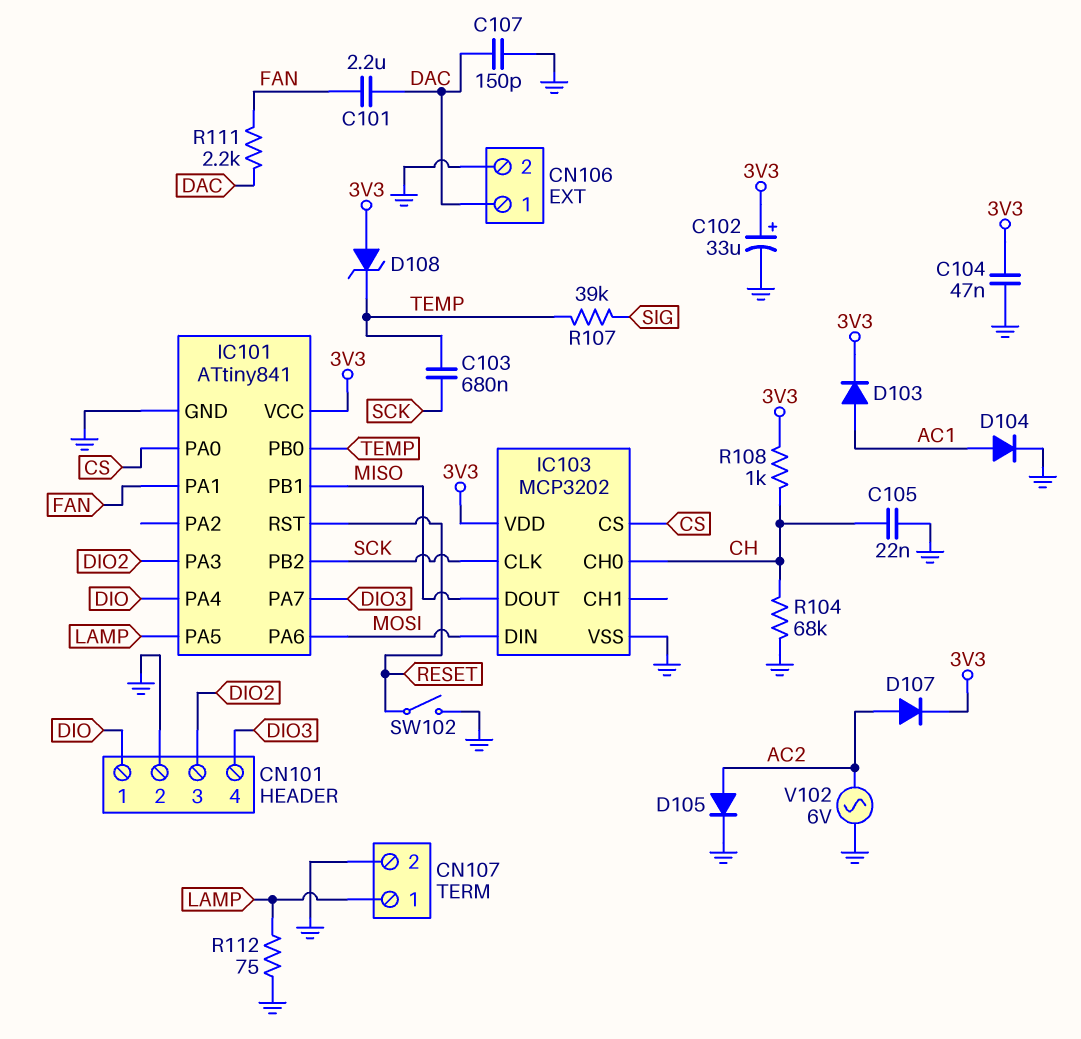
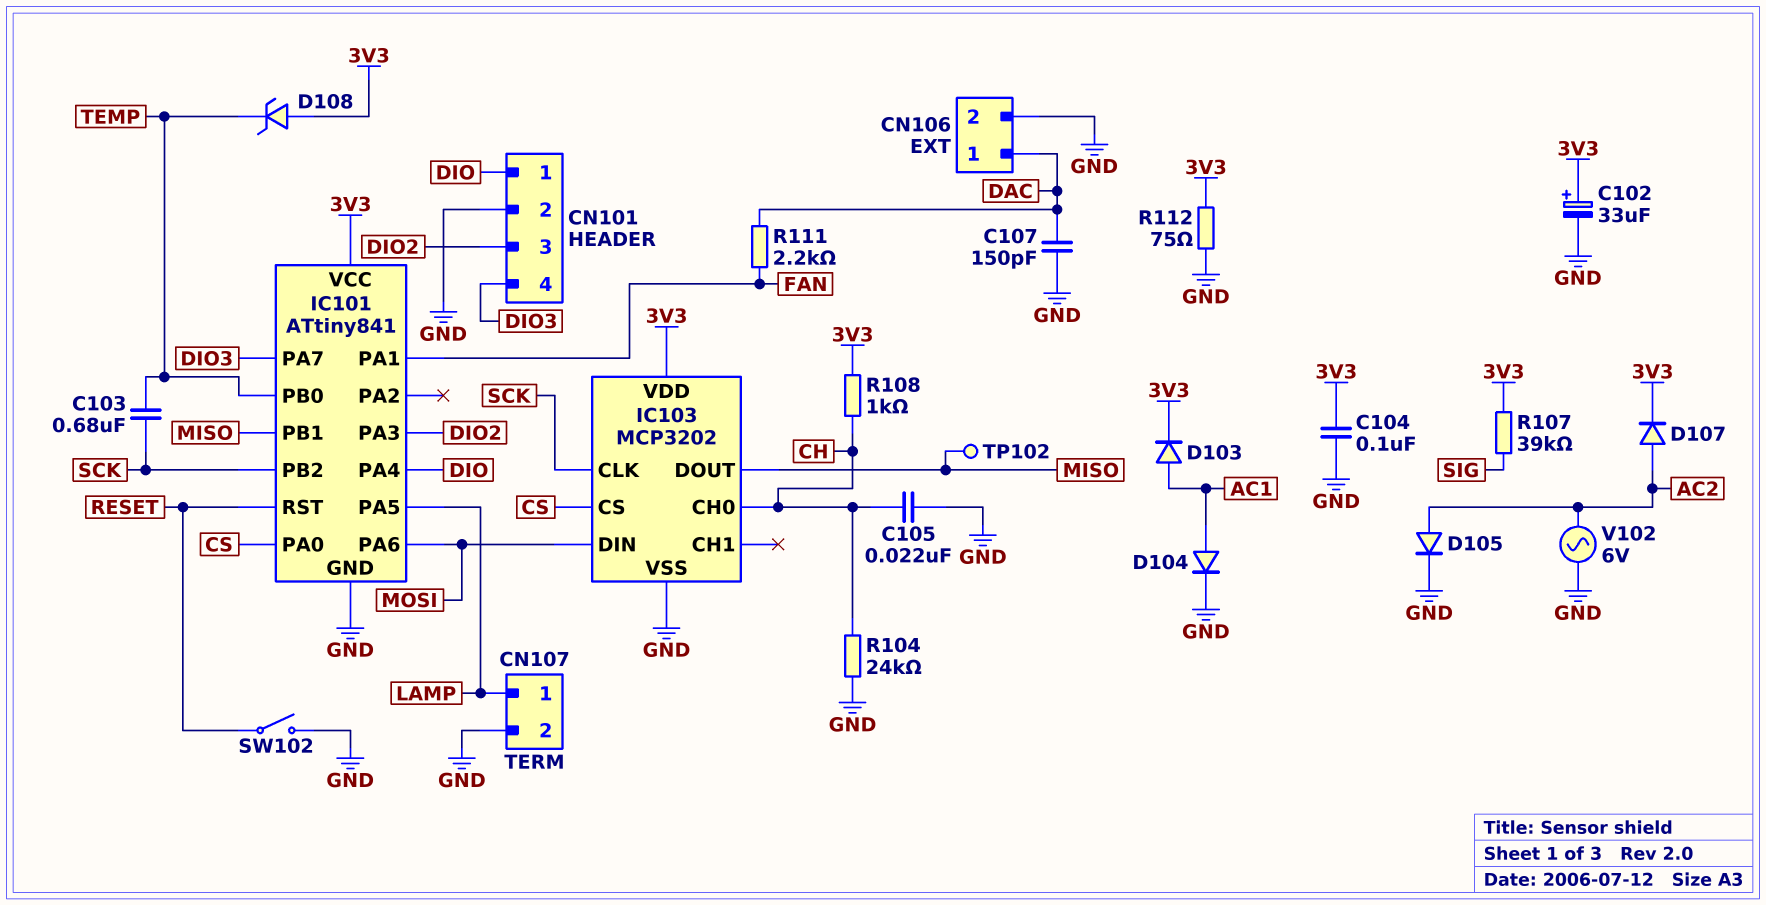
C101: 2.2uF (DAC, FAN) -> none
C104: 47nF (3V3, GND) -> 100nF (3V3, GND)
R104: 68k (CH, GND) -> 24k (CH, GND)
R107: 39k (SIG, TEMP) -> 39k (3V3, SIG)
R112: 75 (GND, LAMP) -> 75 (3V3, GND)
TP102: none -> test point (MISO)

